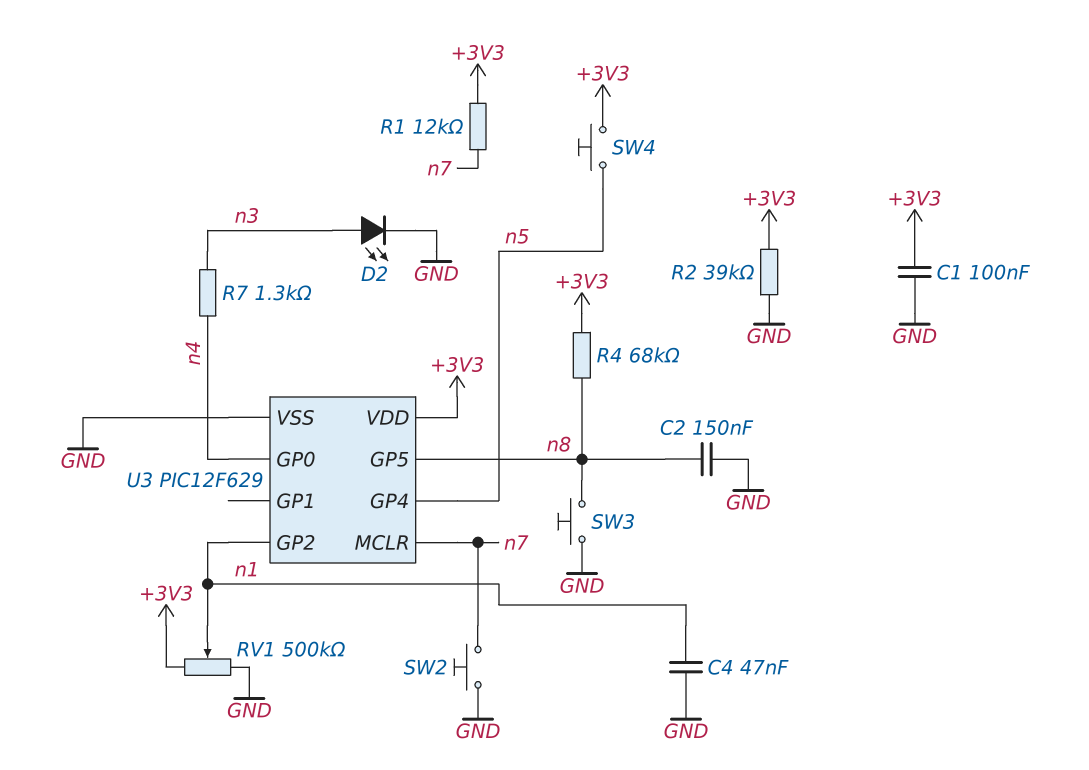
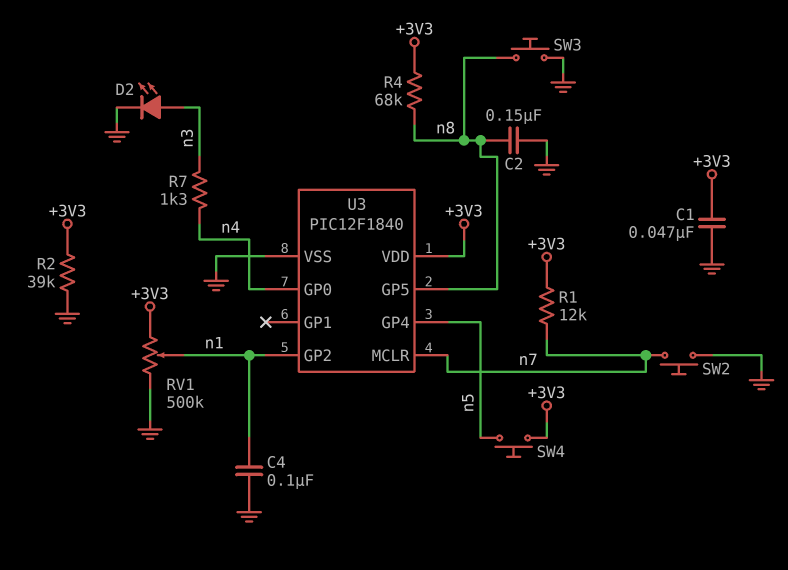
C1: 100nF (+3V3, GND) -> 47nF (+3V3, GND)
C4: 47nF (GND, n1) -> 100nF (GND, n1)
U3: PIC12F629 -> PIC12F1840

